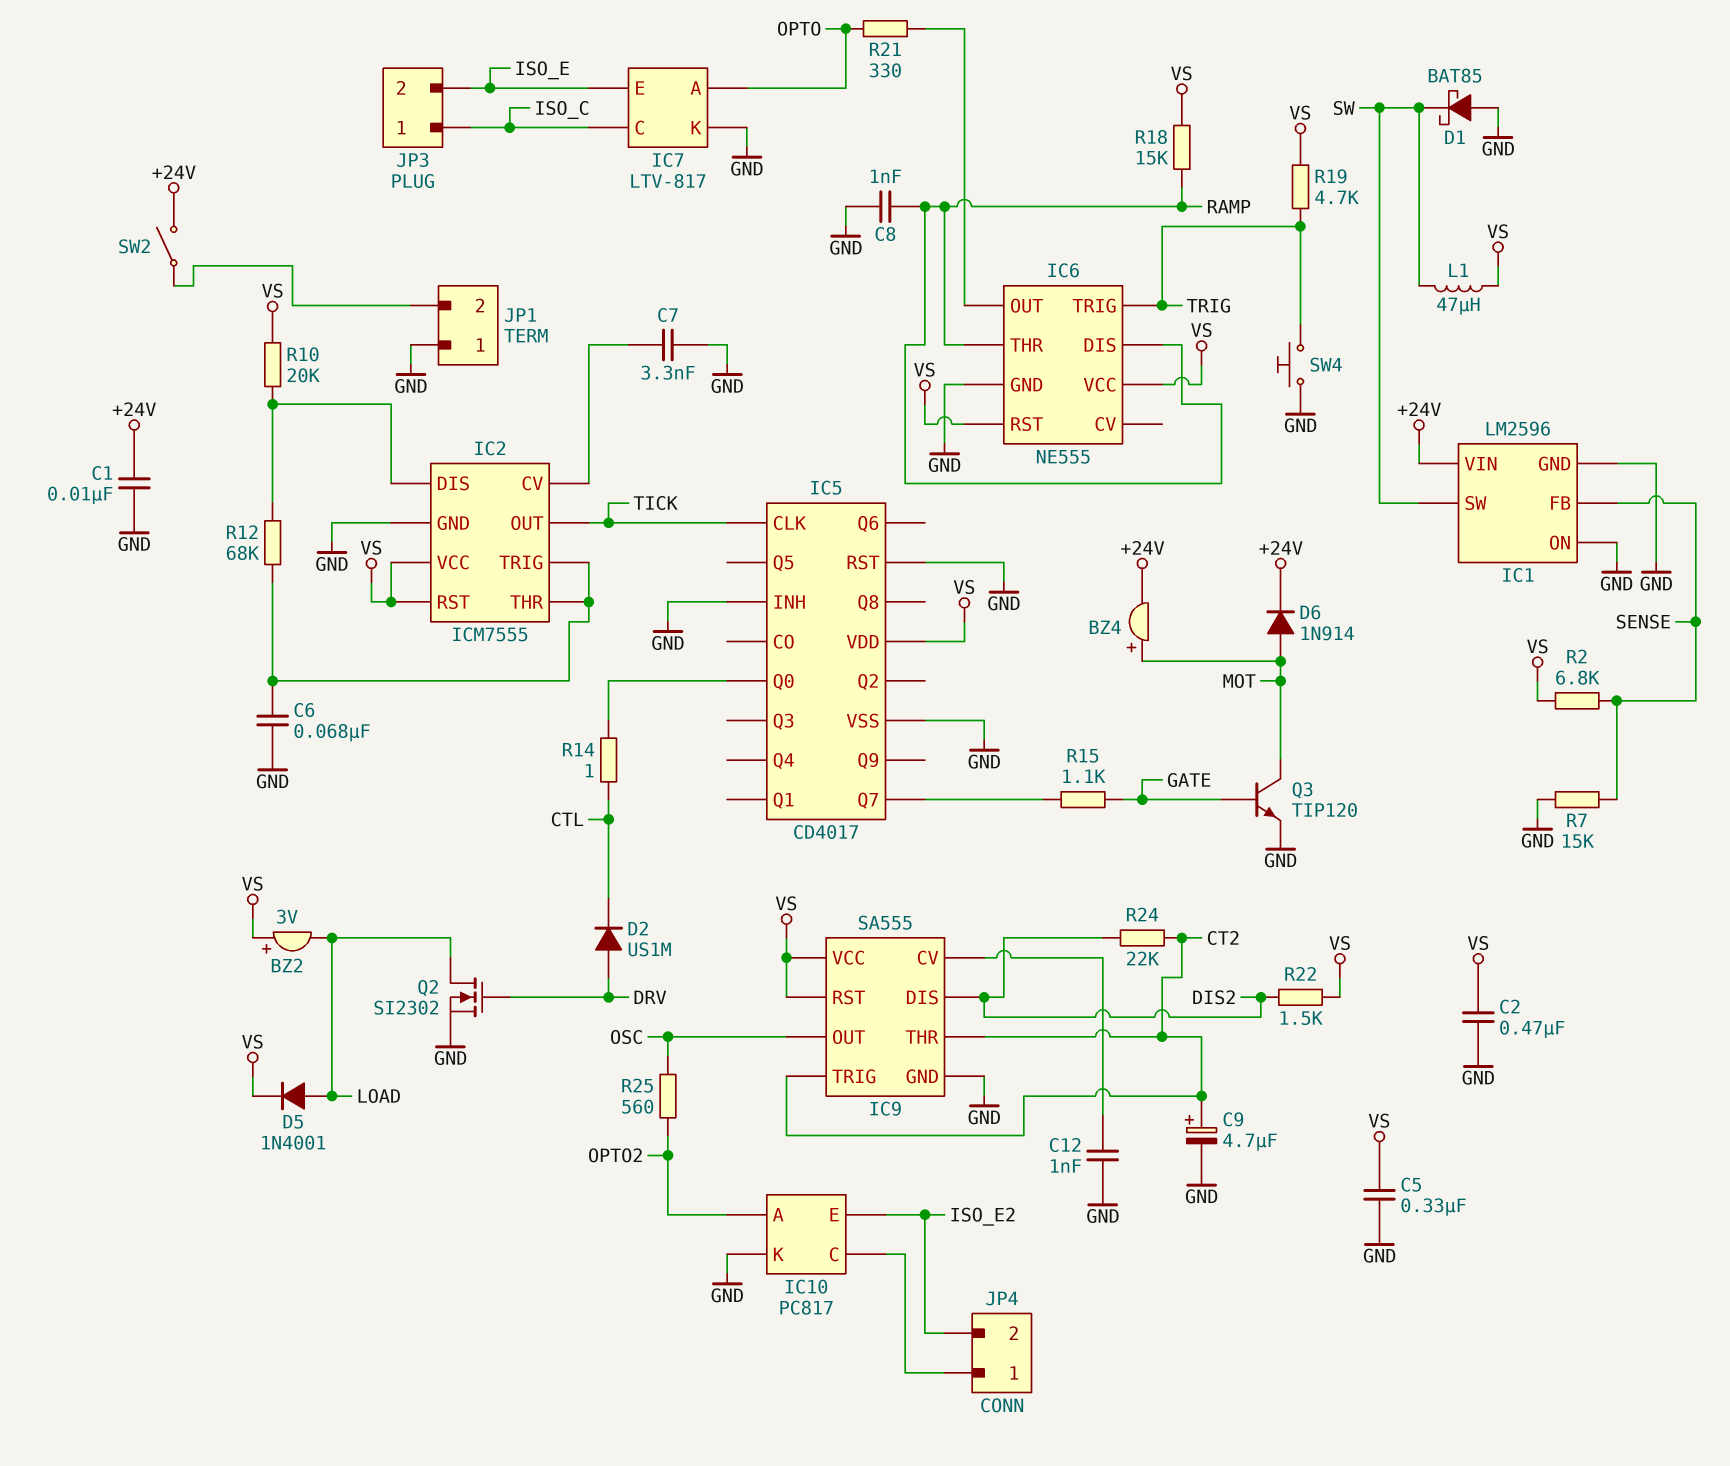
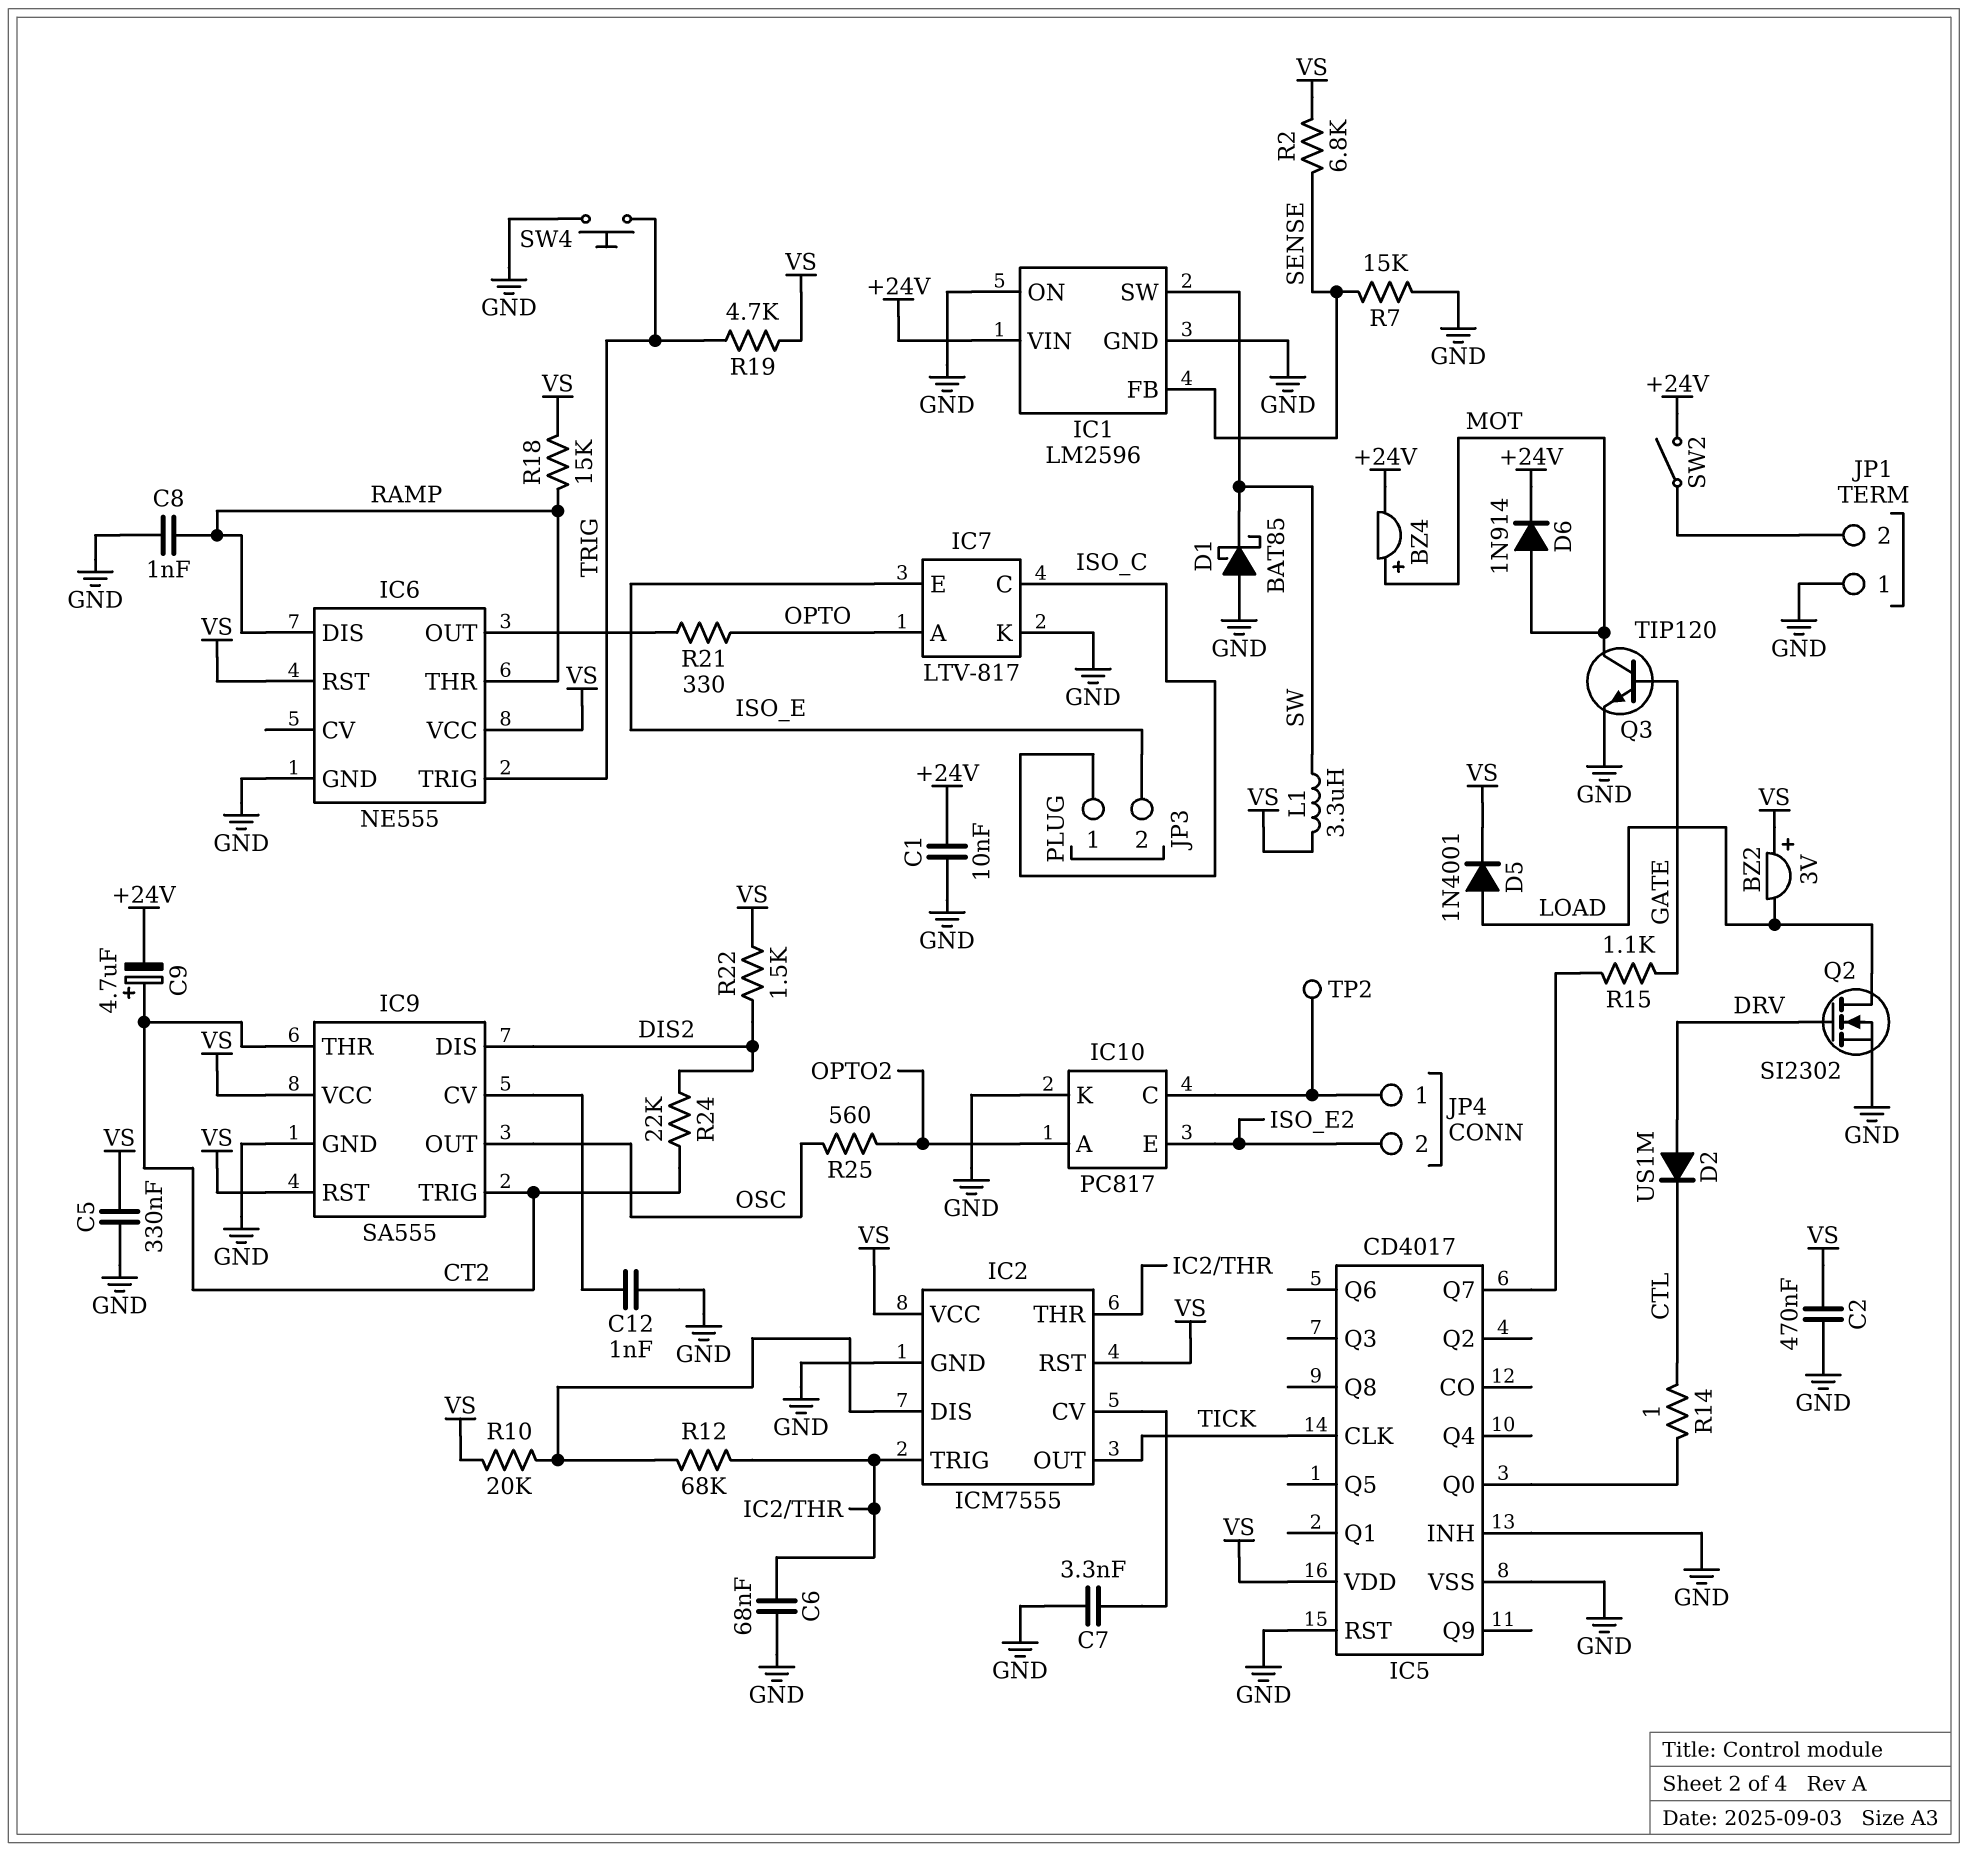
C9: 4.7uF (plus CT2, minus GND) -> 4.7uF (plus CT2, minus +24V)
L1: 47uH (SW, VS) -> 3.3uH (SW, VS)
TP2: none -> test point (IC10/C)

